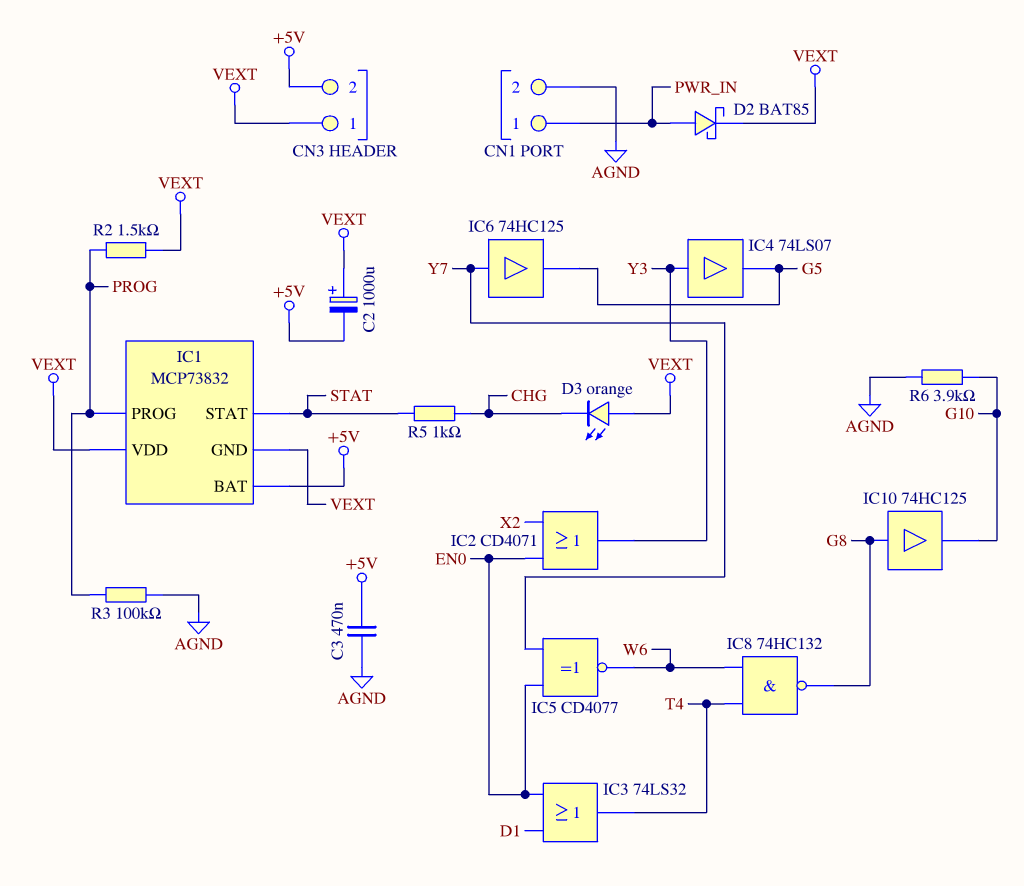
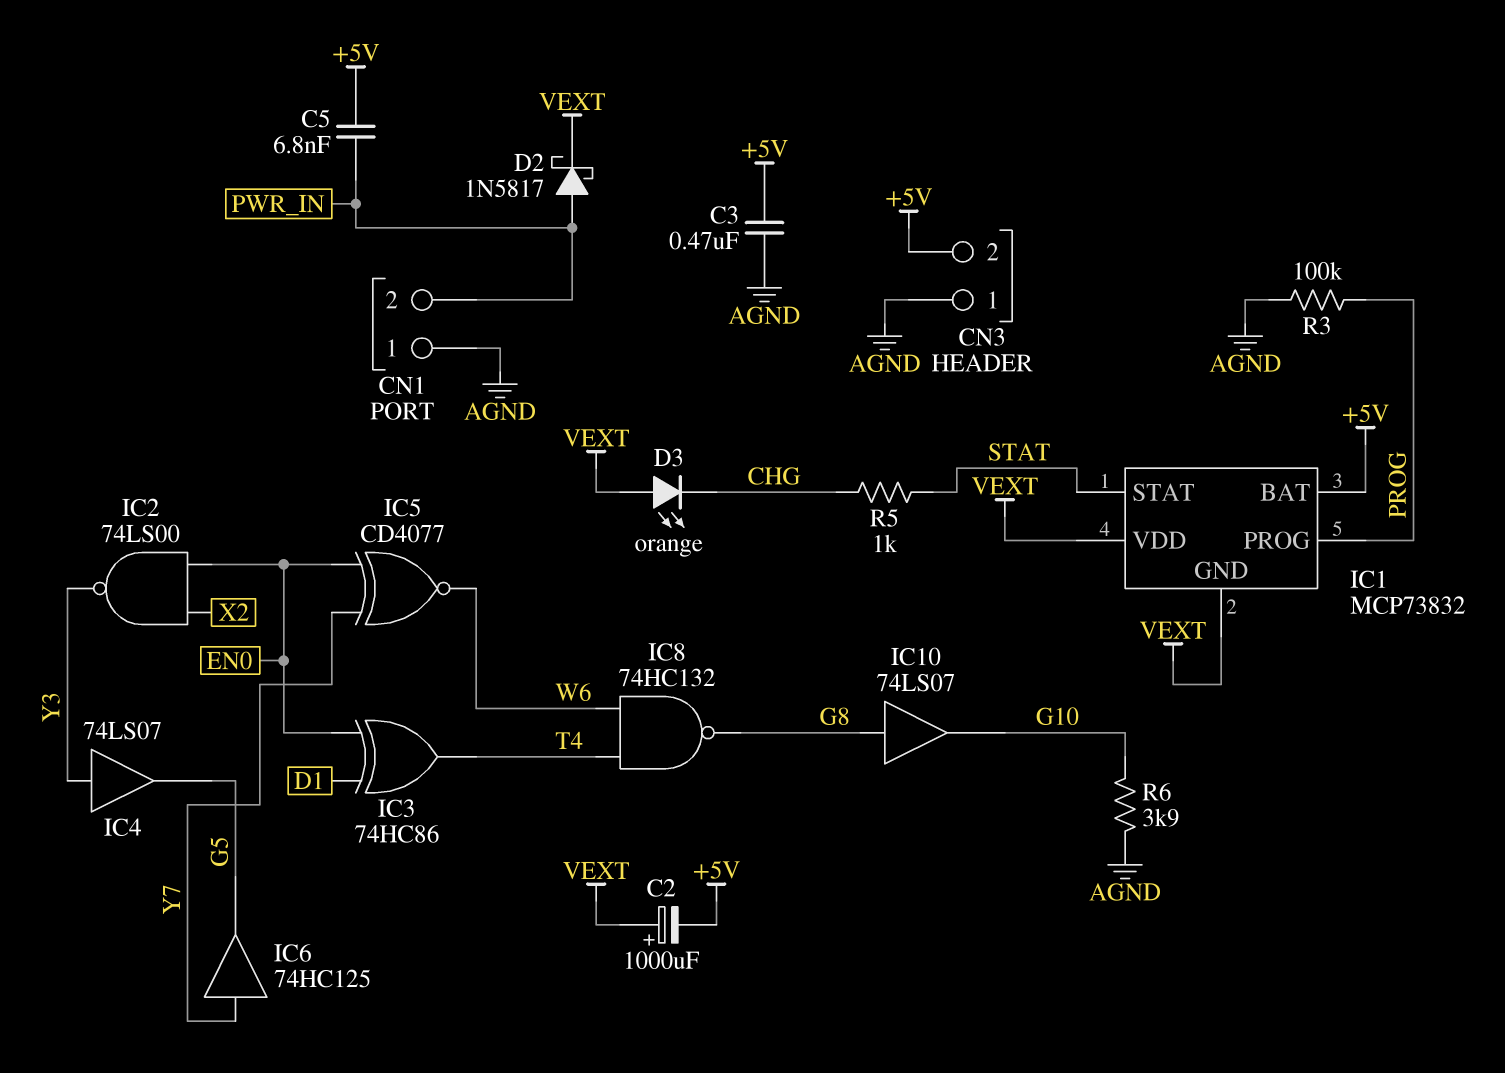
C5: none -> 6.8nF (+5V, PWR_IN)
CN1 pin 1: PWR_IN -> AGND
CN1 pin 2: AGND -> PWR_IN
CN3 pin 1: VEXT -> AGND
D2: schottky BAT85 (A PWR_IN, K VEXT) -> schottky 1N5817 (A PWR_IN, K VEXT)
IC2: OR CD4071 (in EN0, in X2, out Y3) -> NAND 74LS00 (in EN0, in X2, out Y3)
IC3: OR 74LS32 (in D1, in EN0, out T4) -> XOR 74HC86 (in D1, in EN0, out T4)
IC10: buffer 74HC125 (in G8, out G10) -> buffer 74LS07 (in G8, out G10)
R2: 1.5k (PROG, VEXT) -> none

